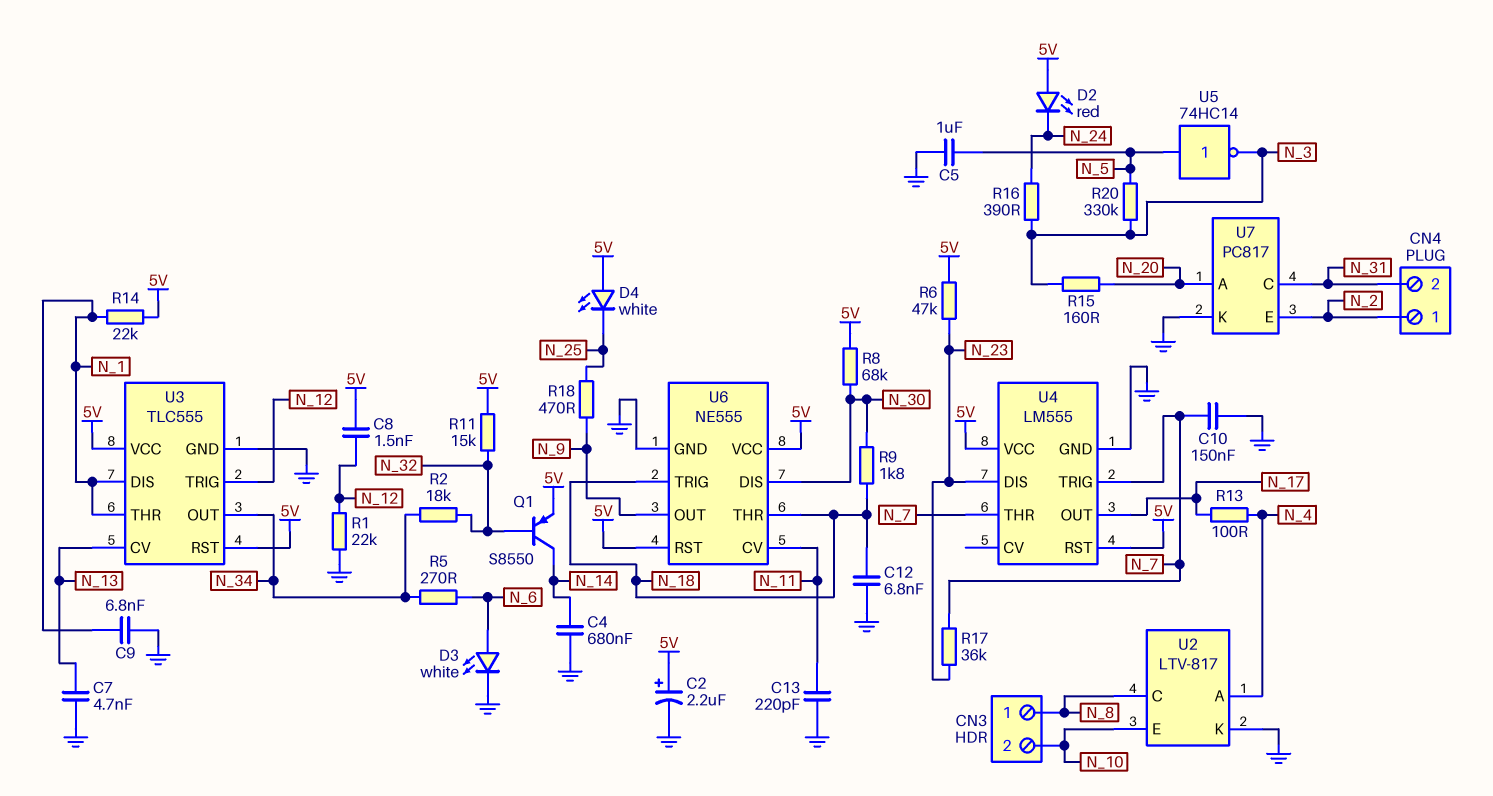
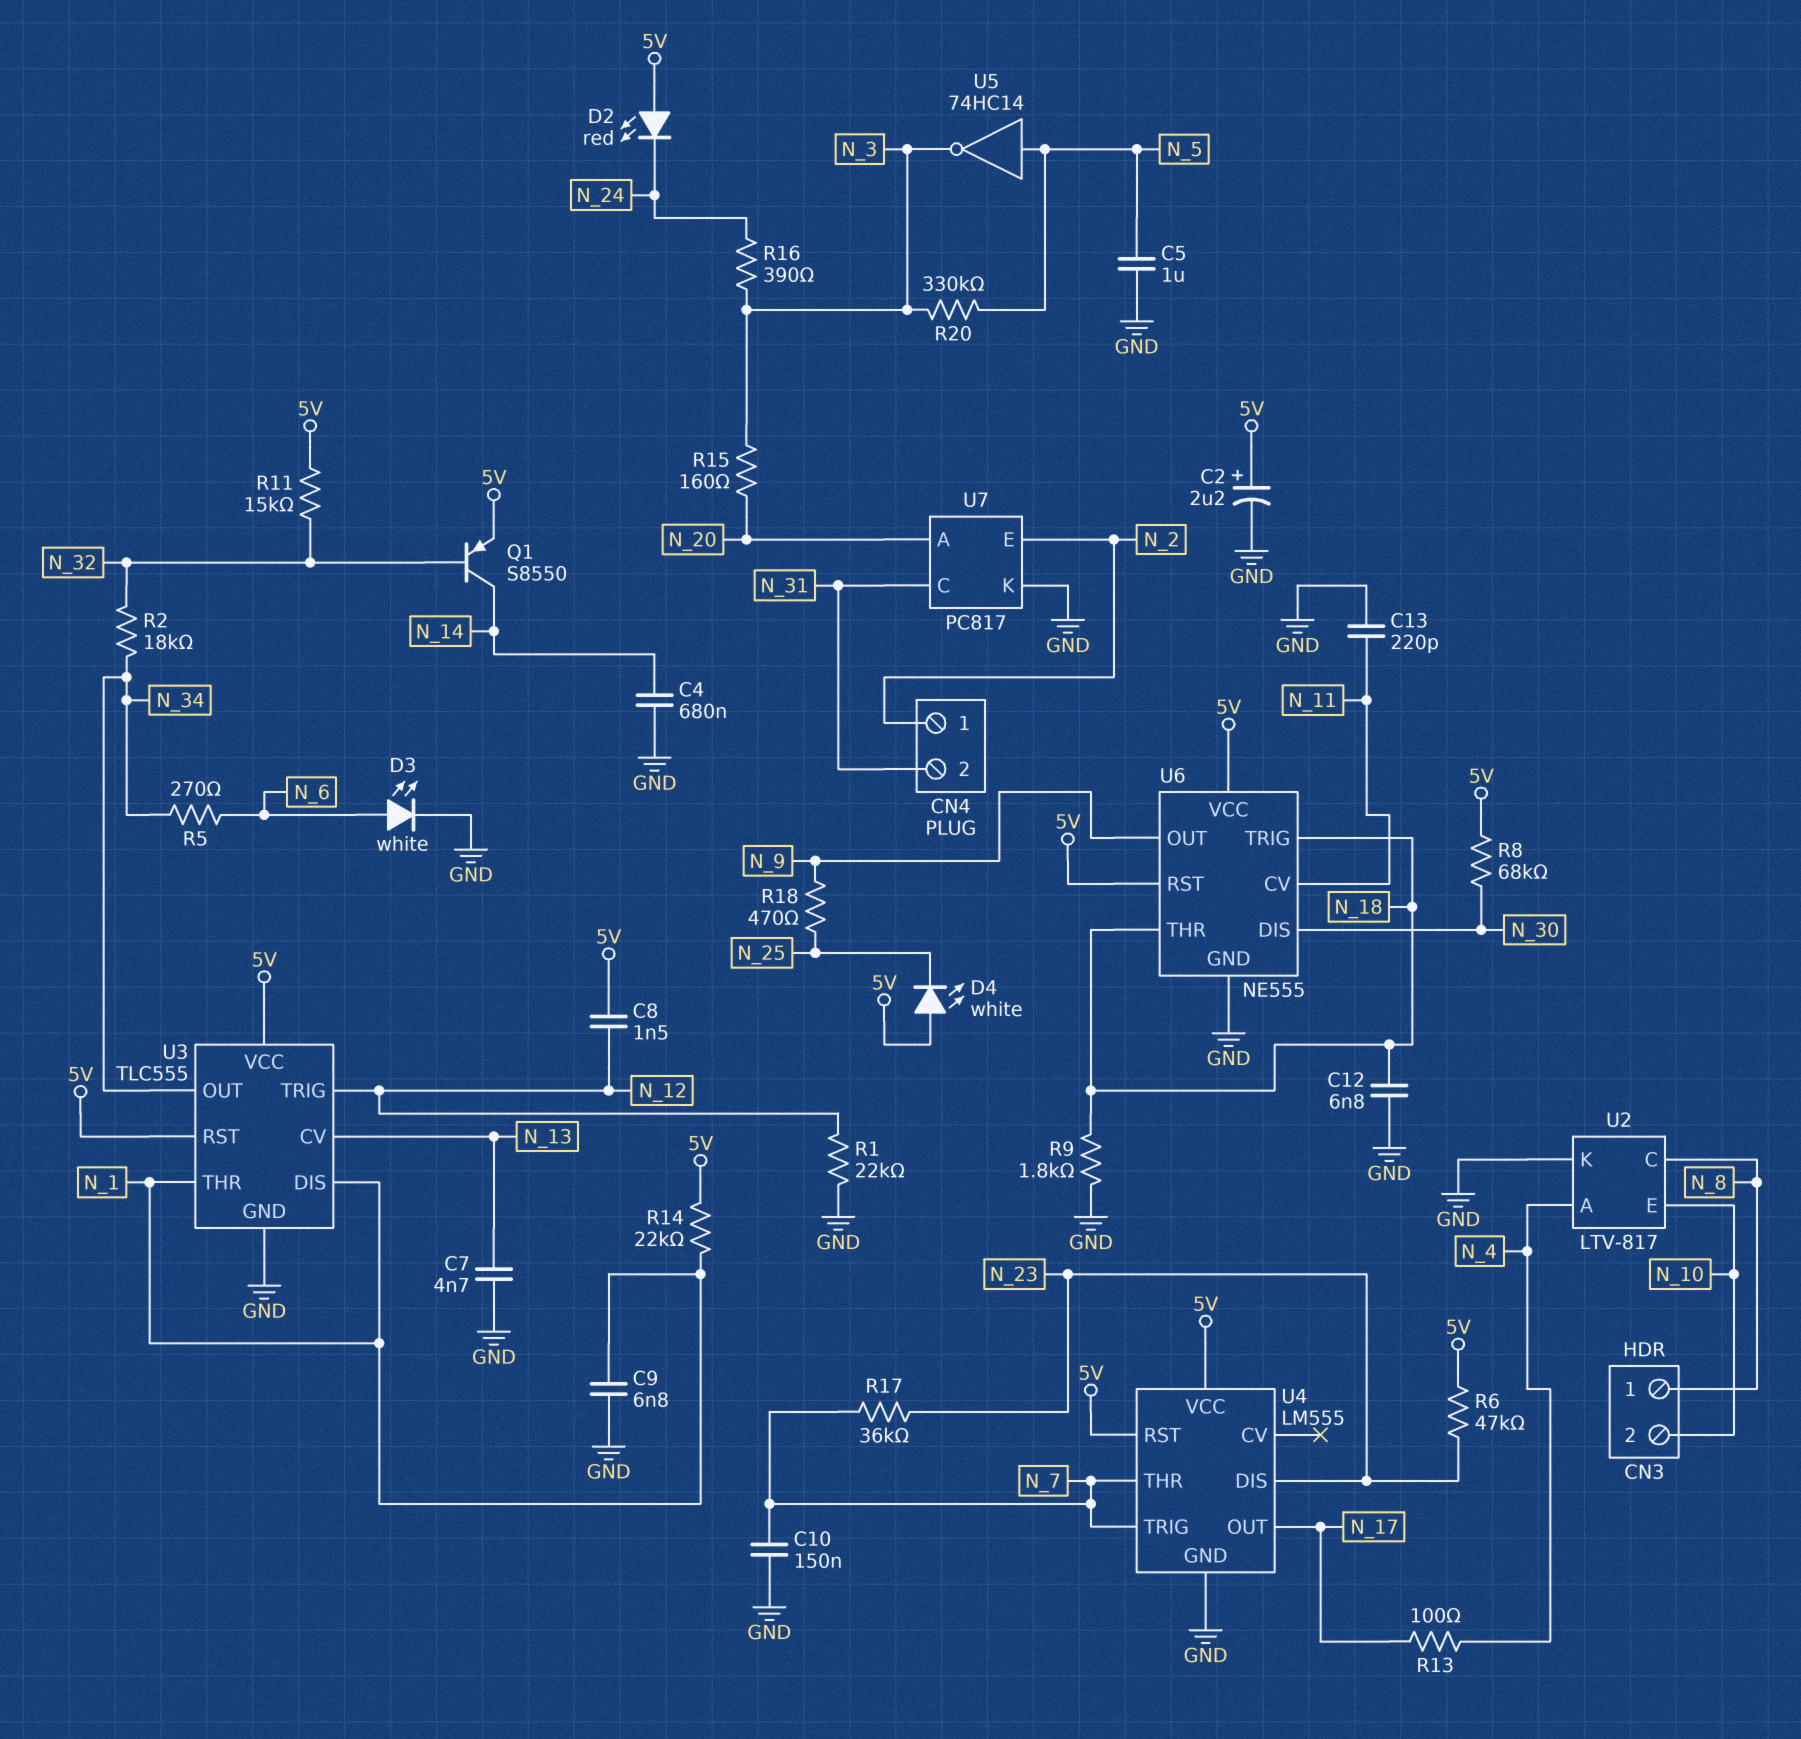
R9: 1.8k (N_18, N_30) -> 1.8k (GND, N_18)

